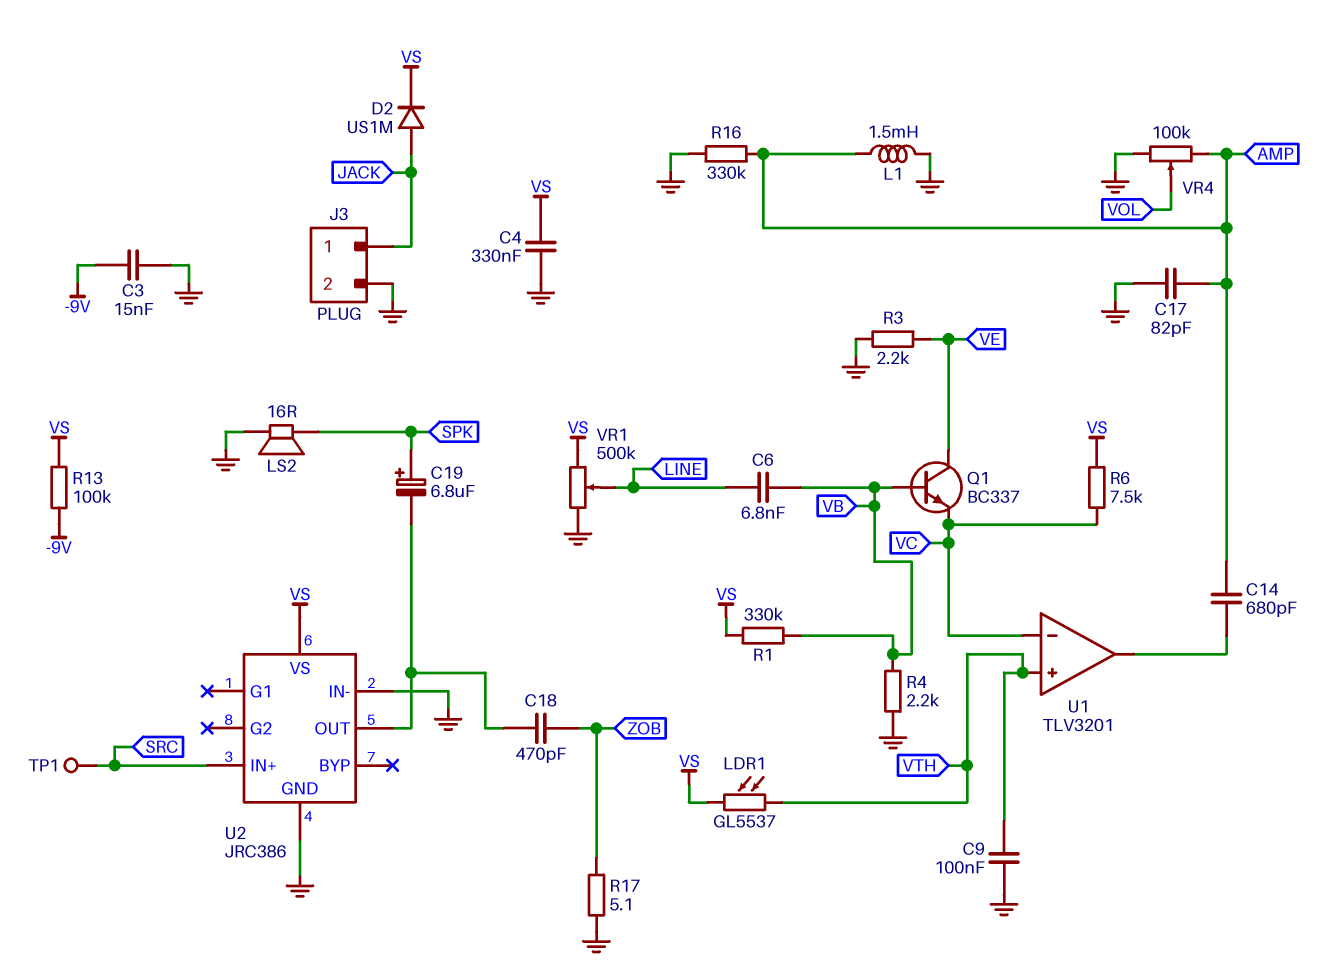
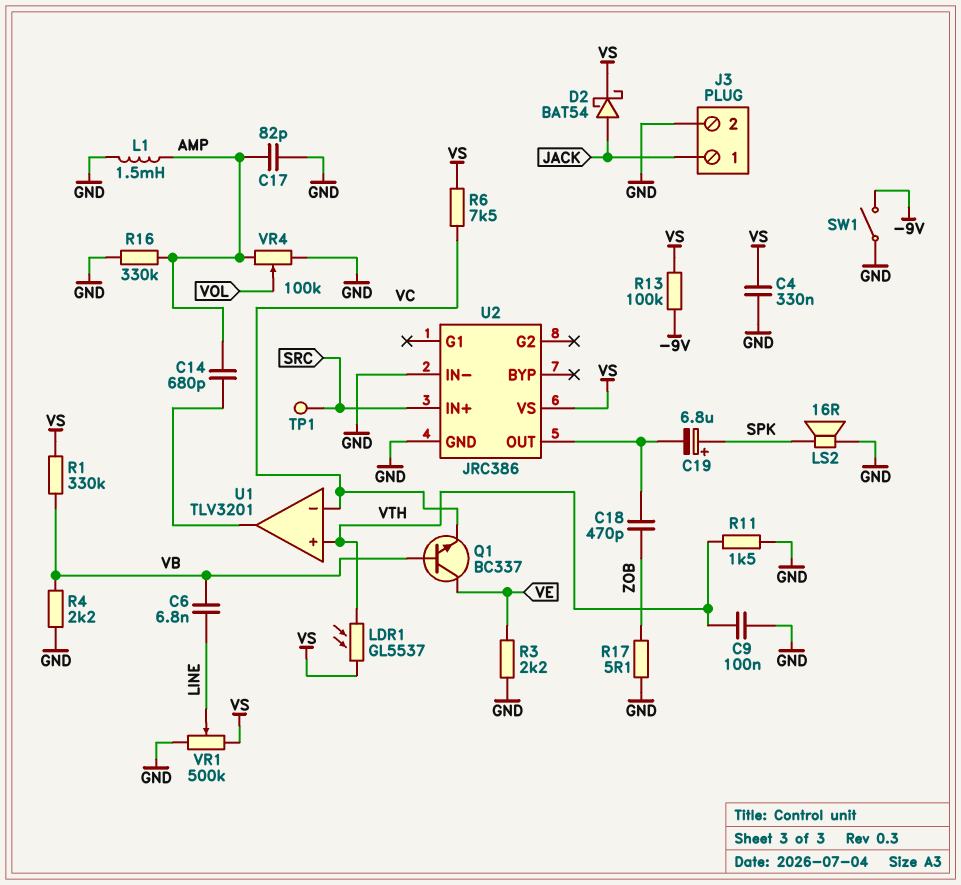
C3: 15nF (-9V, GND) -> none
D2: diode US1M (A JACK, K VS) -> schottky BAT54 (A JACK, K VS)
R11: none -> 1.5k (GND, VTH)
SW1: none -> switch (-9V, GND)

